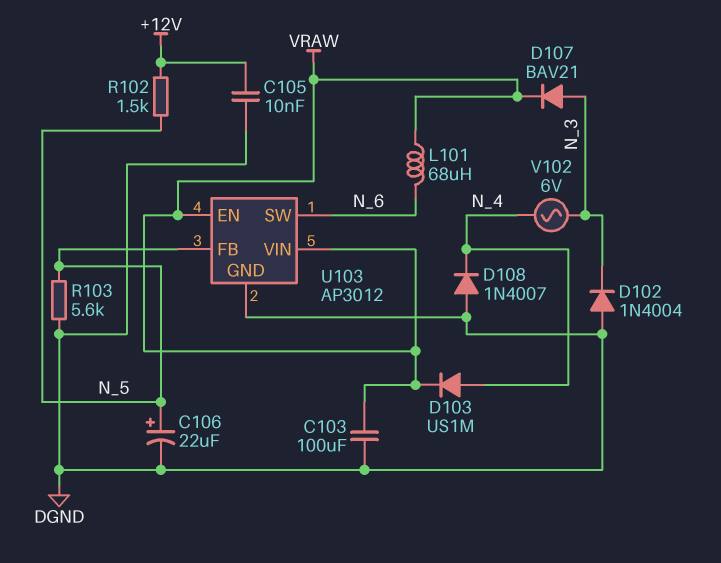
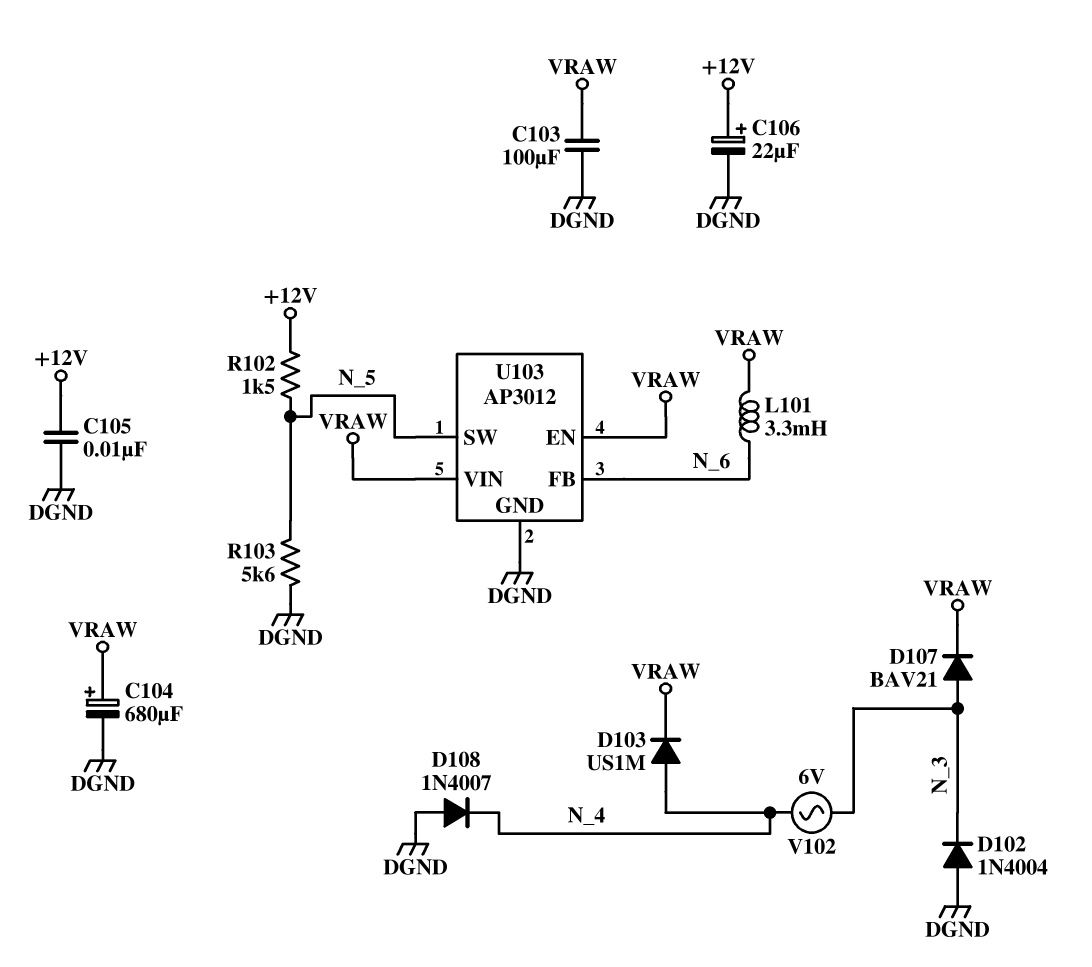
C104: none -> 680uF (plus VRAW, minus DGND)
C106: 22uF (plus N_5, minus DGND) -> 22uF (plus +12V, minus DGND)
L101: 68uH (N_6, VRAW) -> 3.3mH (N_6, VRAW)
U103 pin FB: N_5 -> N_6
U103 pin SW: N_6 -> N_5

